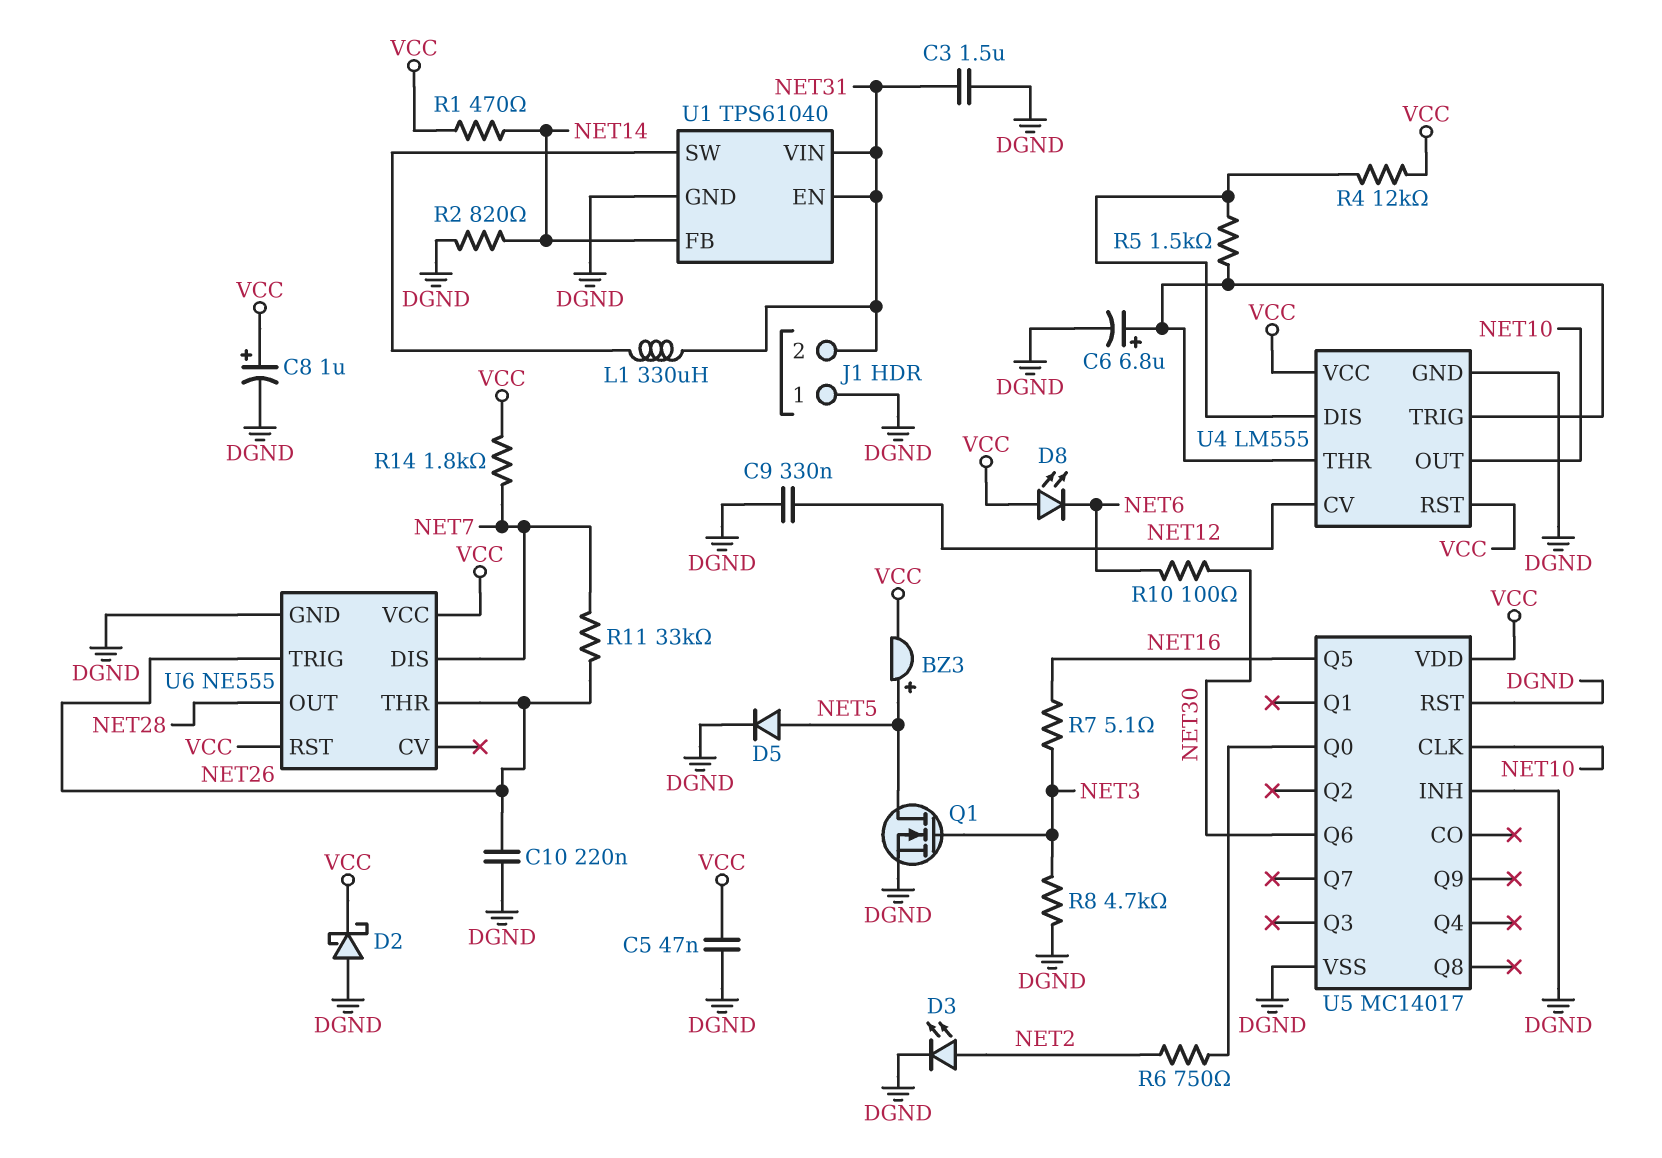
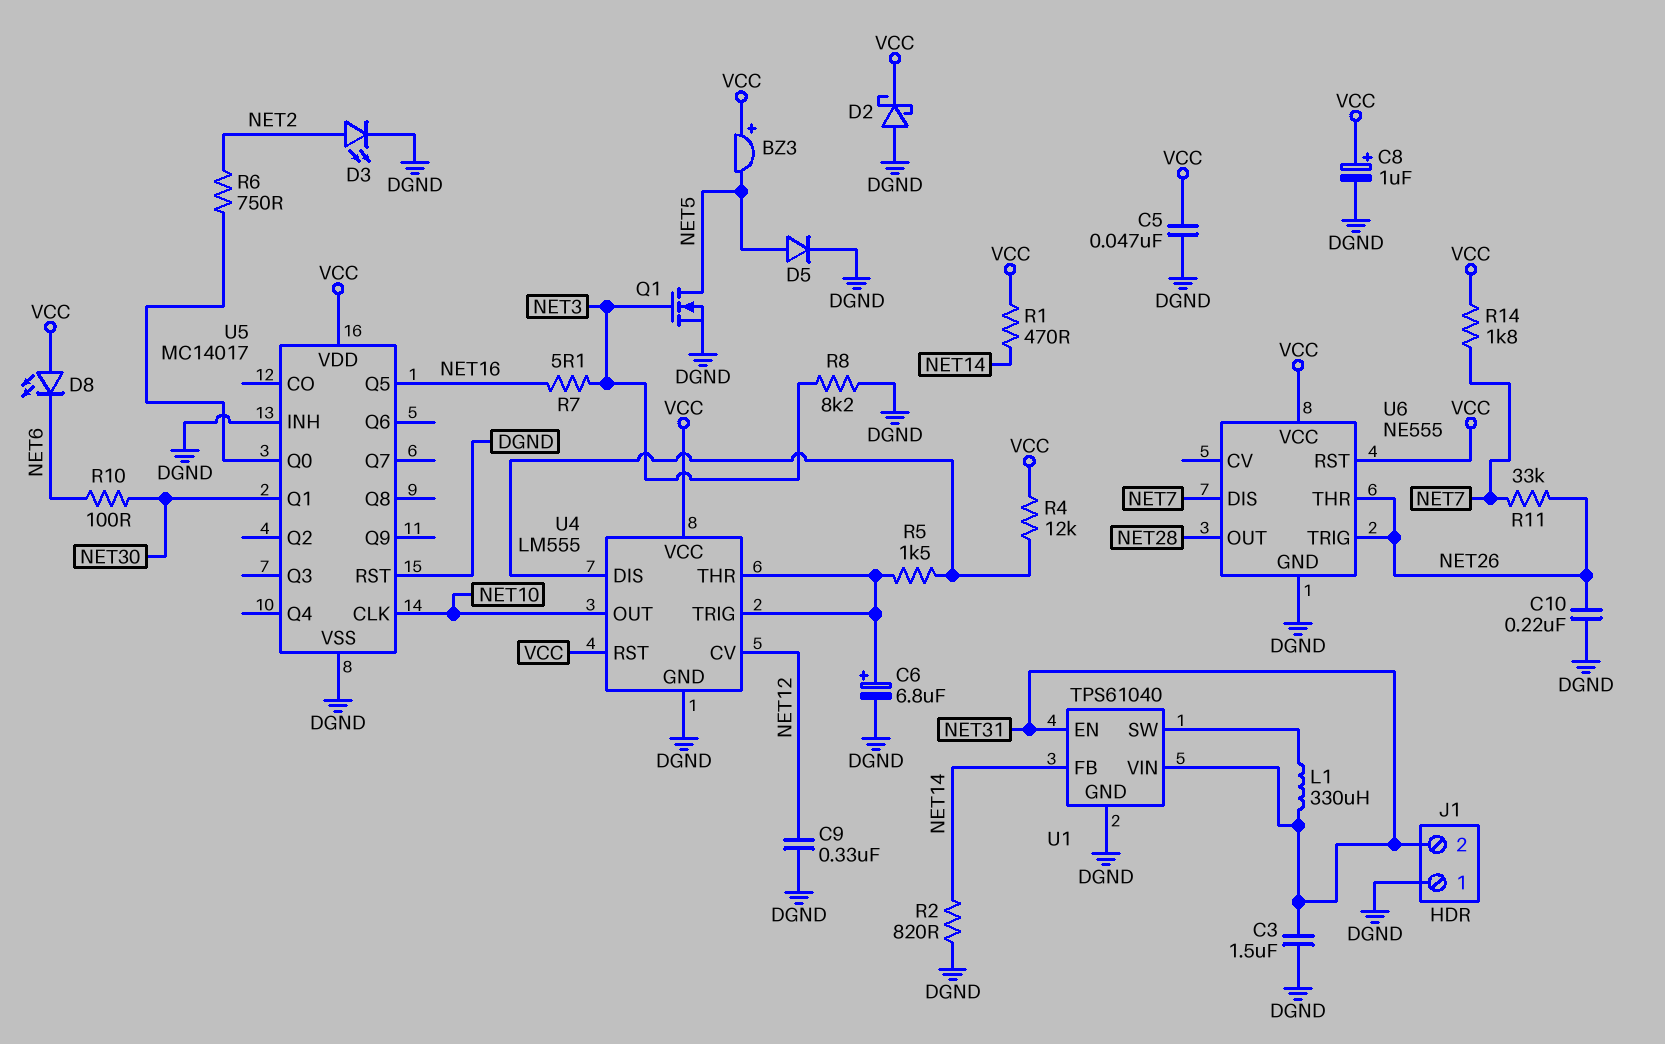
BZ3: buzzer (plus NET5, minus VCC) -> buzzer (plus VCC, minus NET5)
R8: 4.7k (DGND, NET3) -> 8.2k (DGND, NET3)
U5 pin Q1: none -> NET30
U5 pin Q6: NET30 -> none

